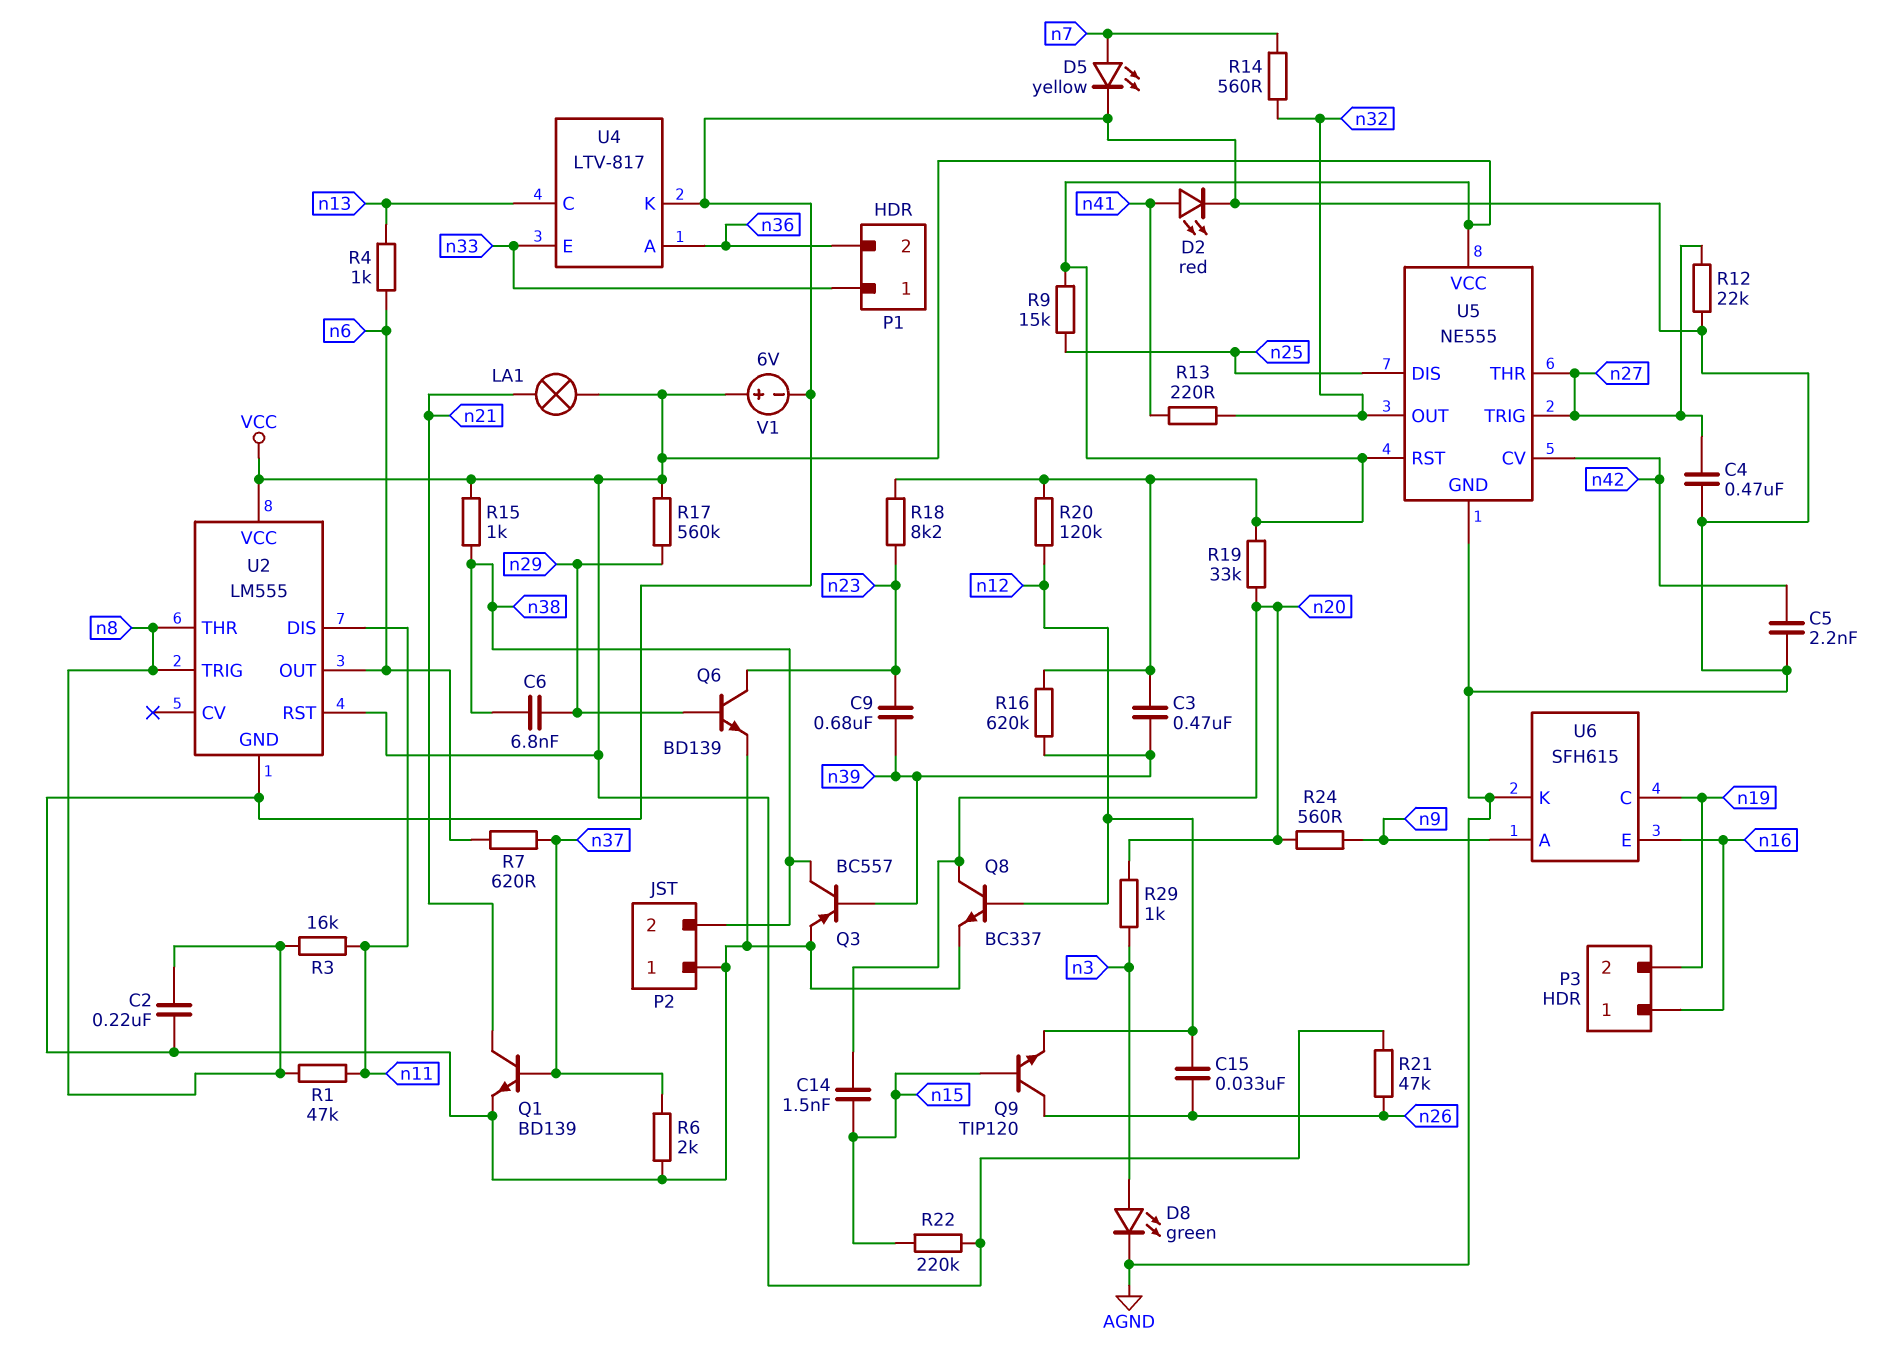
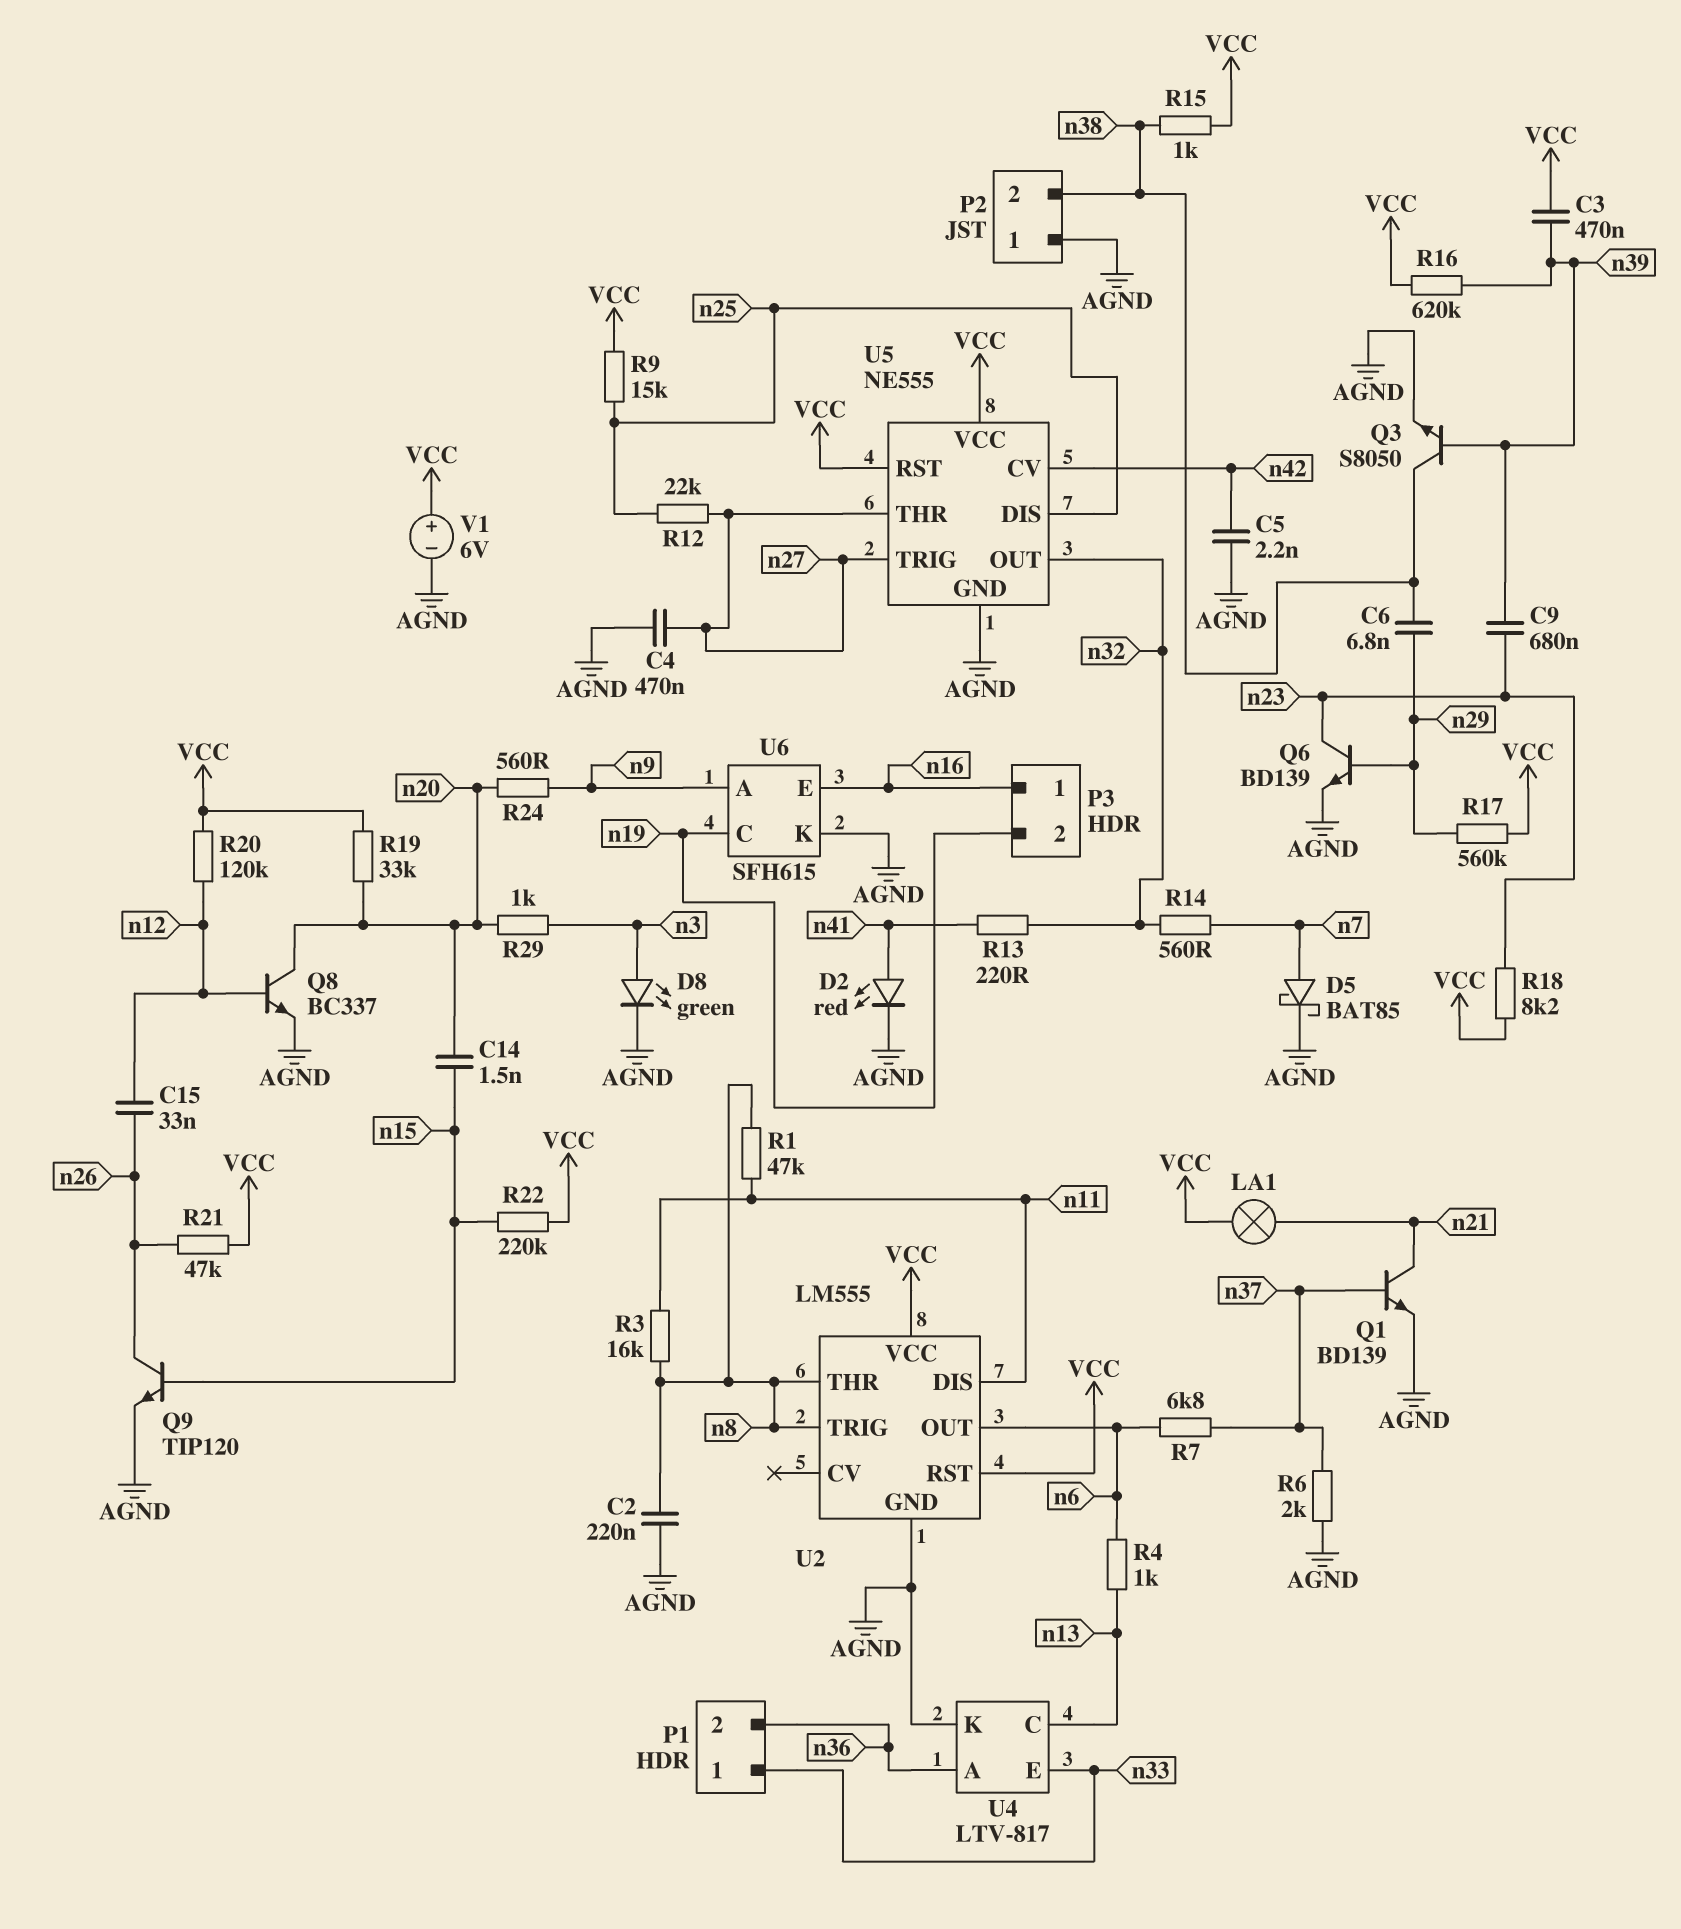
D5: LED yellow (A n7, K AGND) -> schottky BAT85 (A n7, K AGND)
Q3: PNP BC557 (B n39, C n38, E AGND) -> NPN S8050 (B n39, C n38, E AGND)
Q9: NPN TIP120 (B n15, C n26, E n12) -> NPN TIP120 (B n15, C n26, E AGND)
R7: 620 (n6, n37) -> 6.8k (n6, n37)
R12: 22k (AGND, n27) -> 22k (n25, n27)

